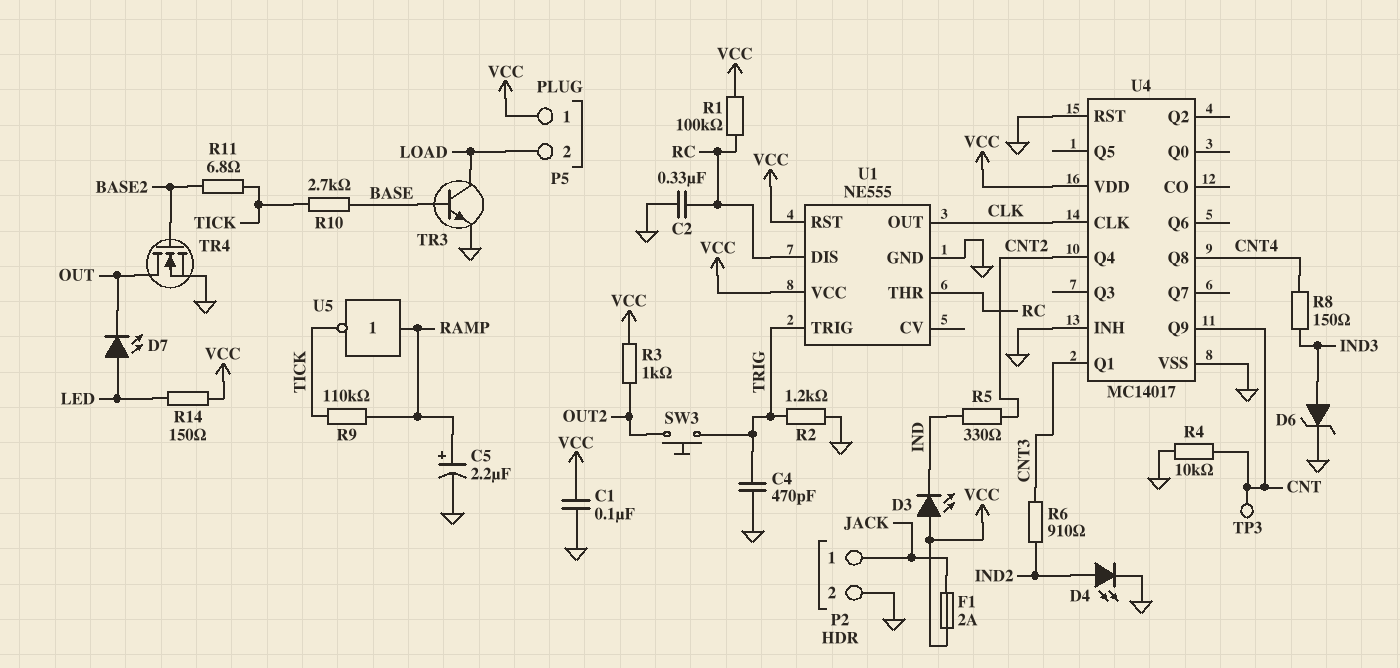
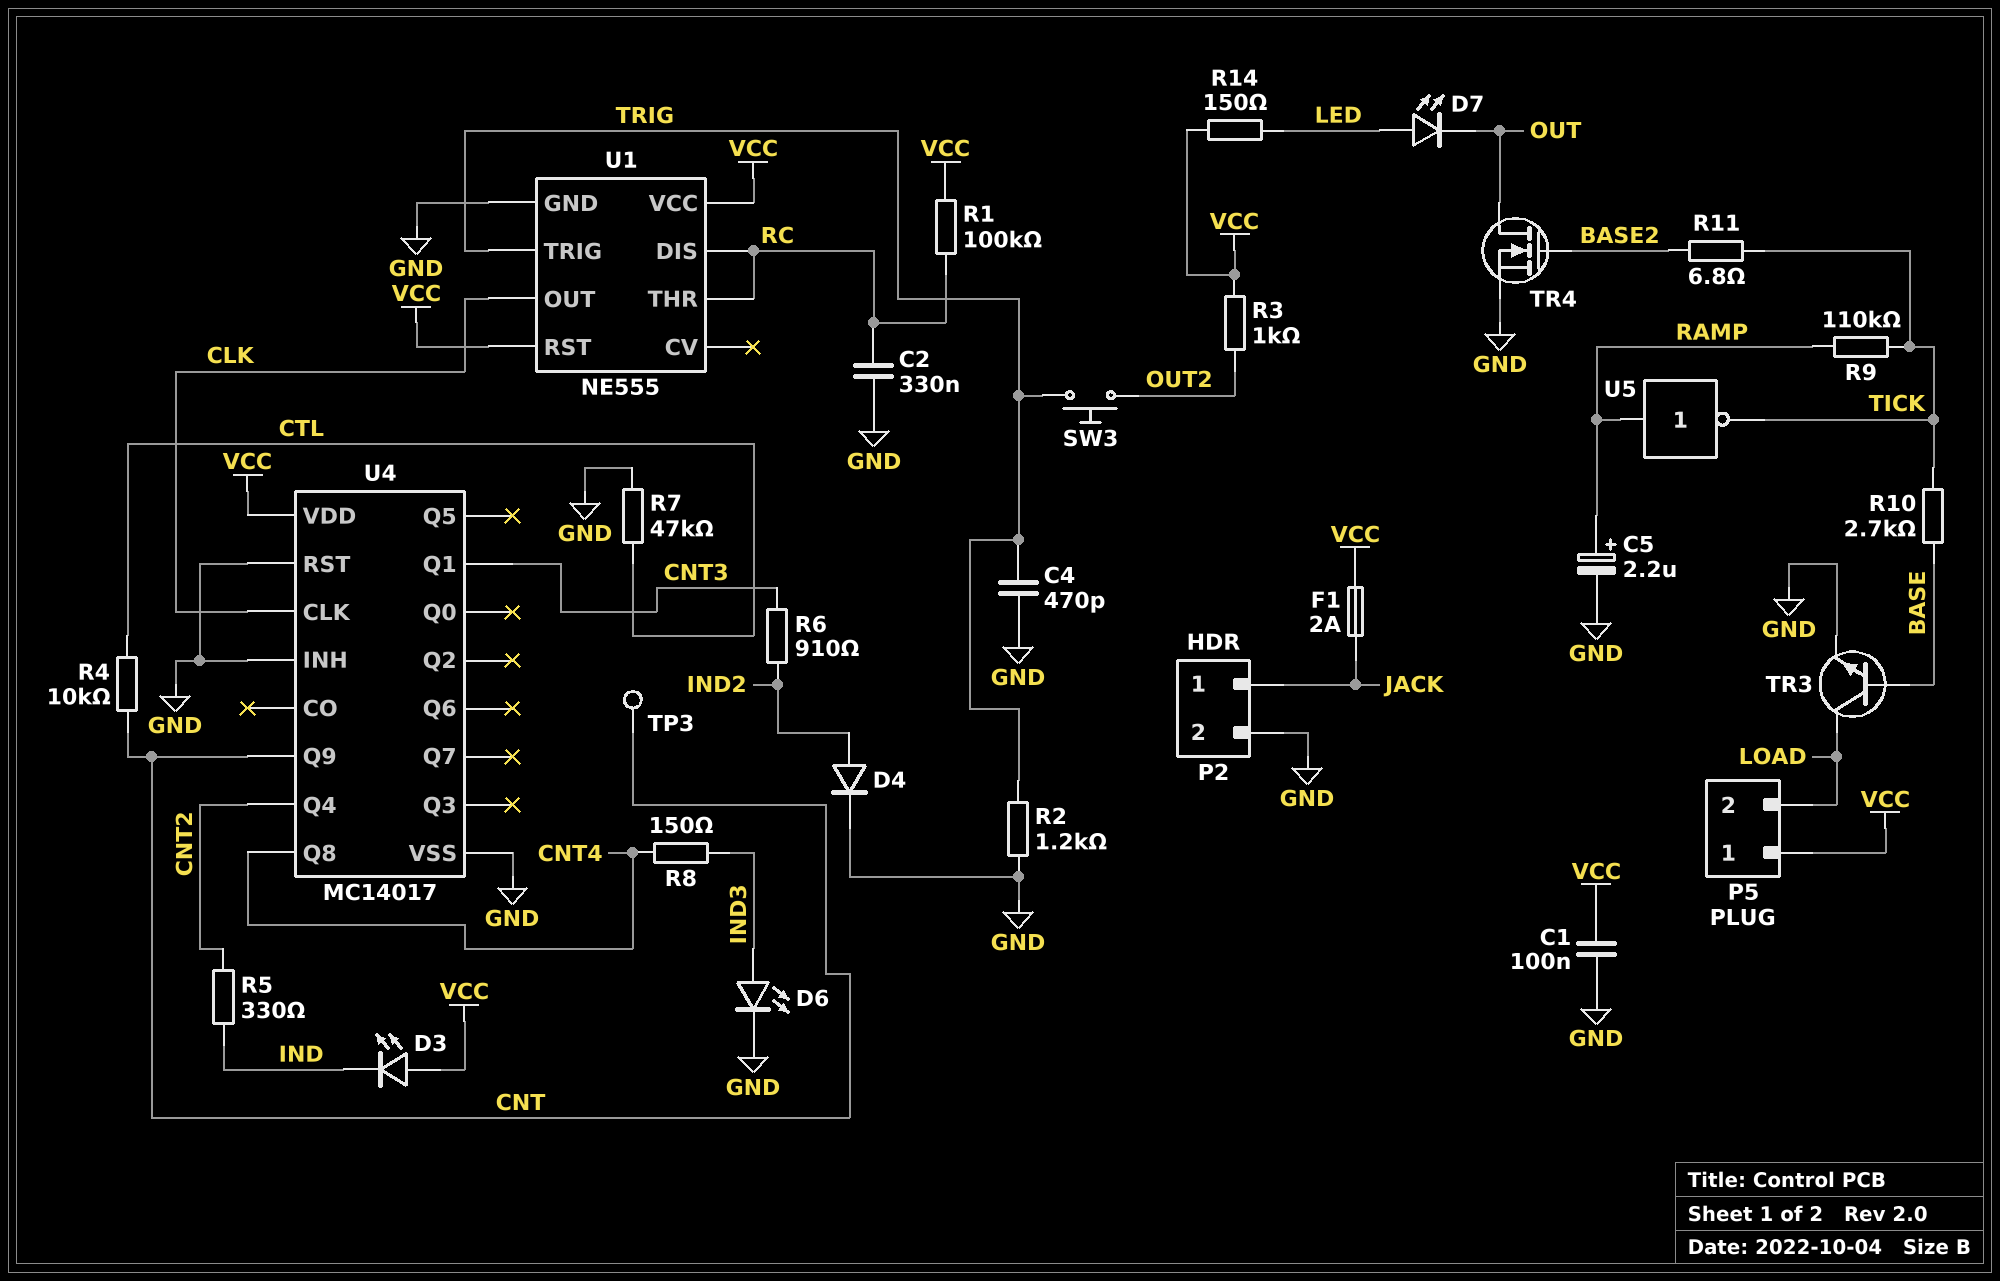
D4: LED (A IND2, K GND) -> diode (A IND2, K GND)
D6: zener (A IND3, K GND) -> LED (A IND3, K GND)
R4: 10k (CNT, GND) -> 10k (CNT, CTL)
R7: none -> 47k (CTL, GND)

